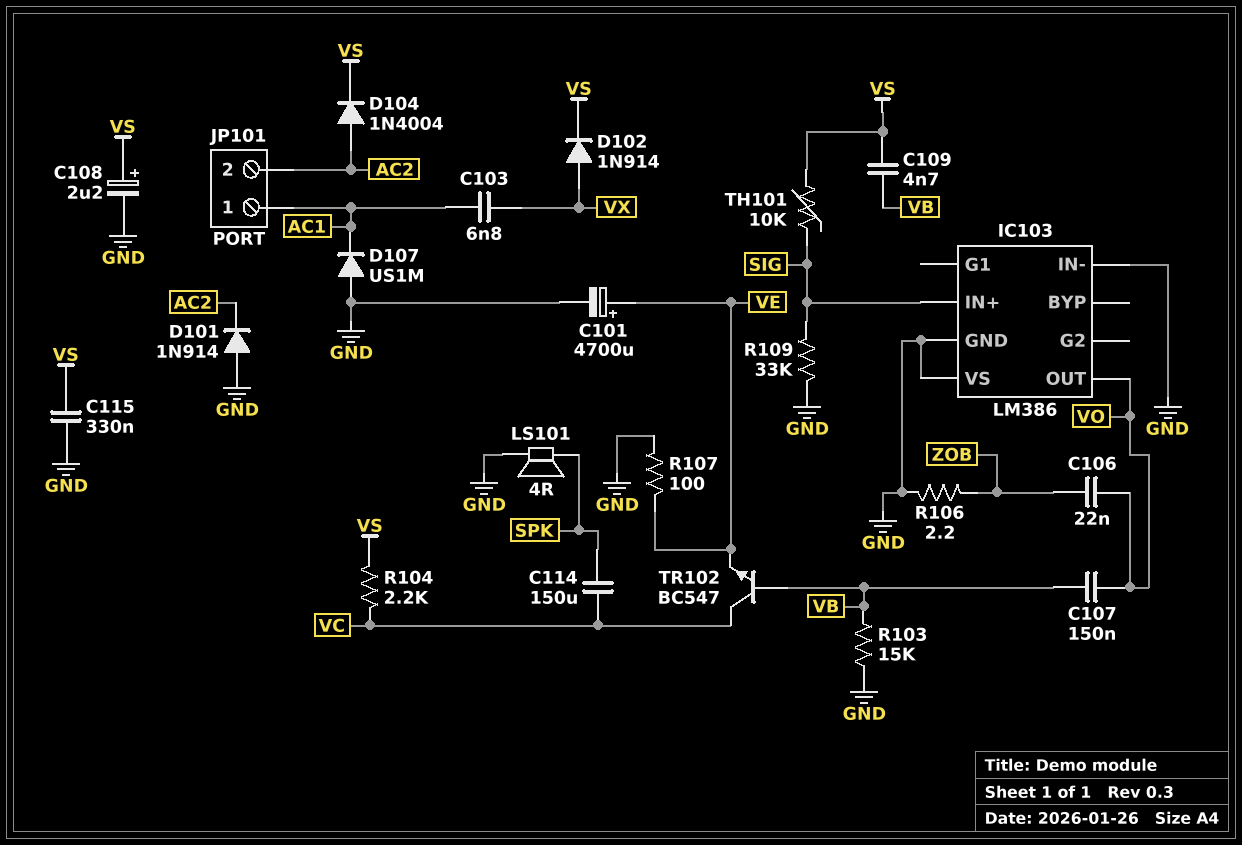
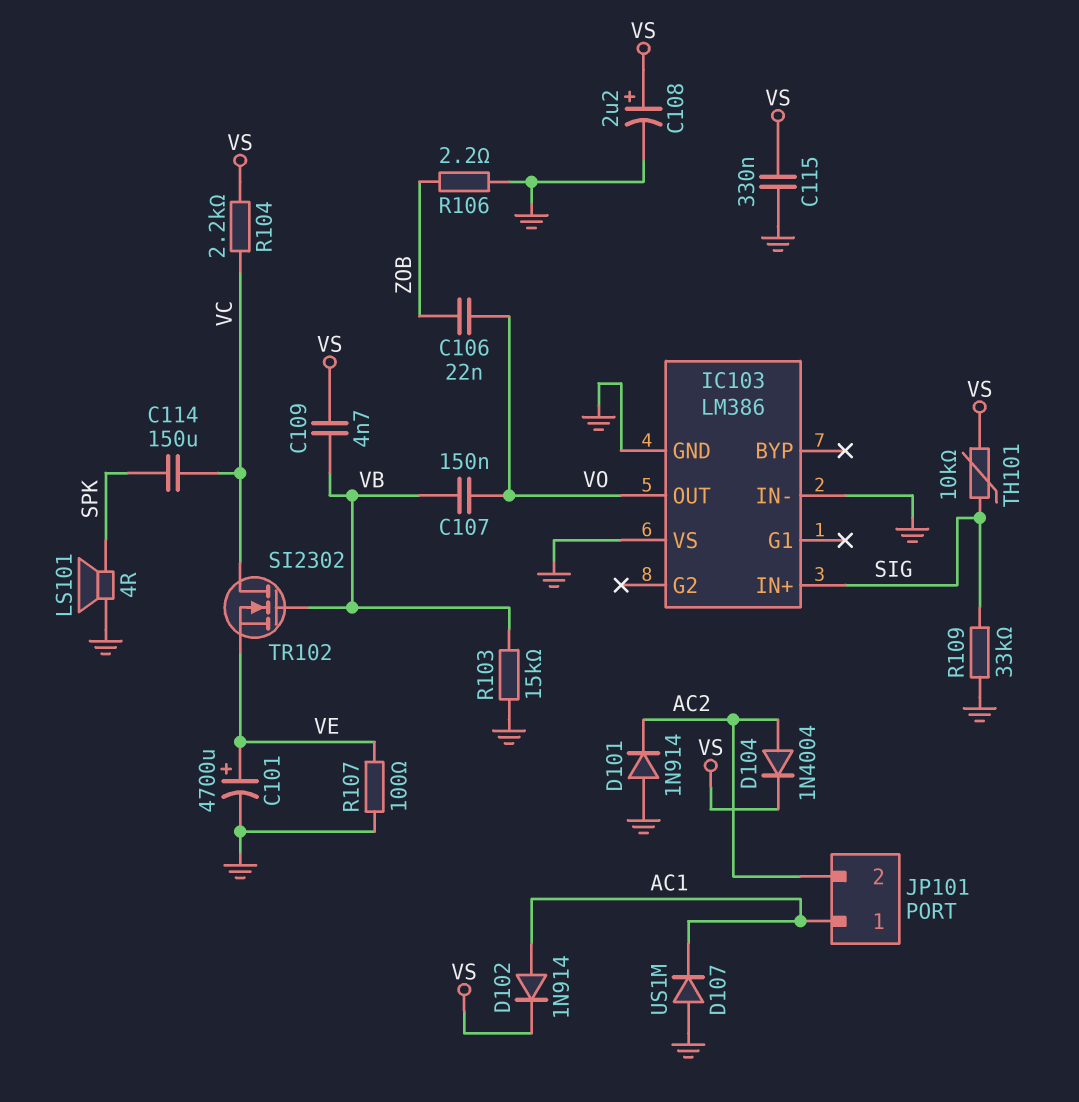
C103: 6.8nF (AC1, VX) -> none
D102: diode 1N914 (A VX, K VS) -> diode 1N914 (A AC1, K VS)
TR102: NPN BC547 (B VB, C VC, E VE) -> NMOS SI2302 (G VB, D VC, S VE)

